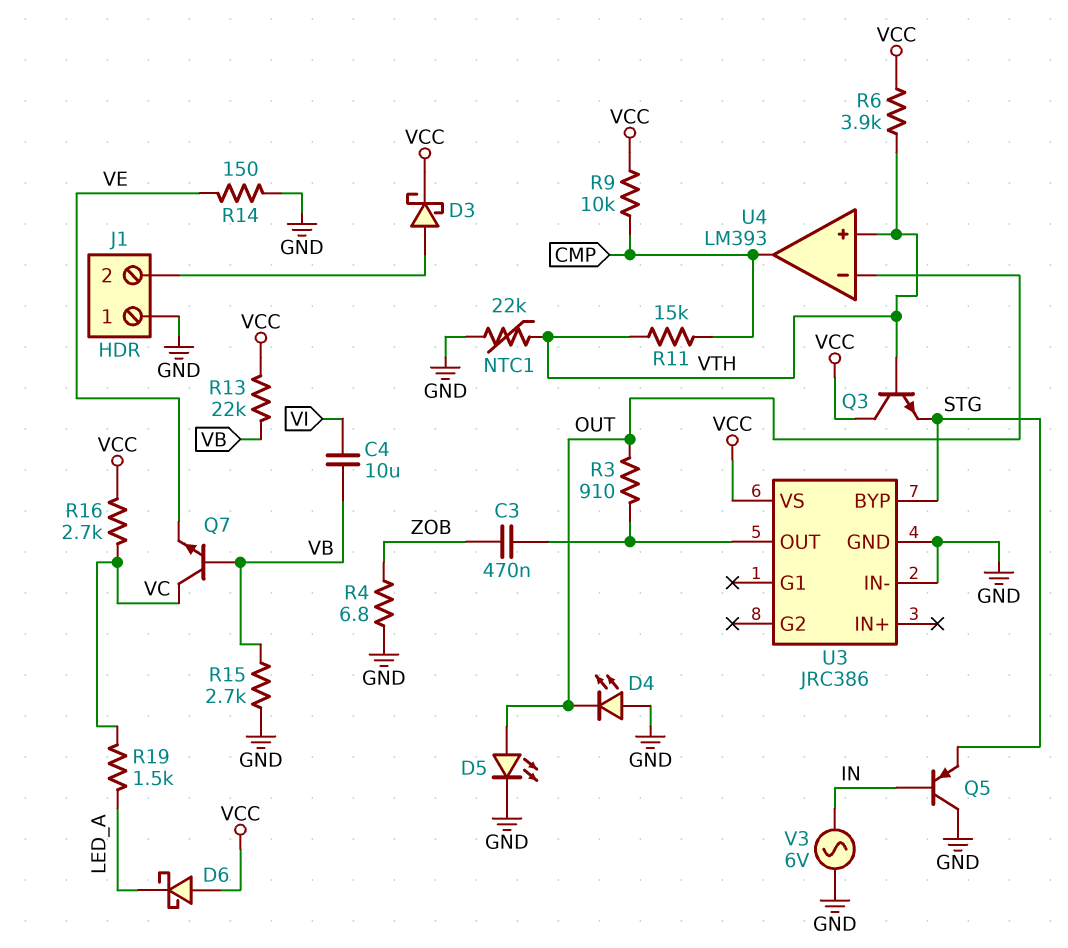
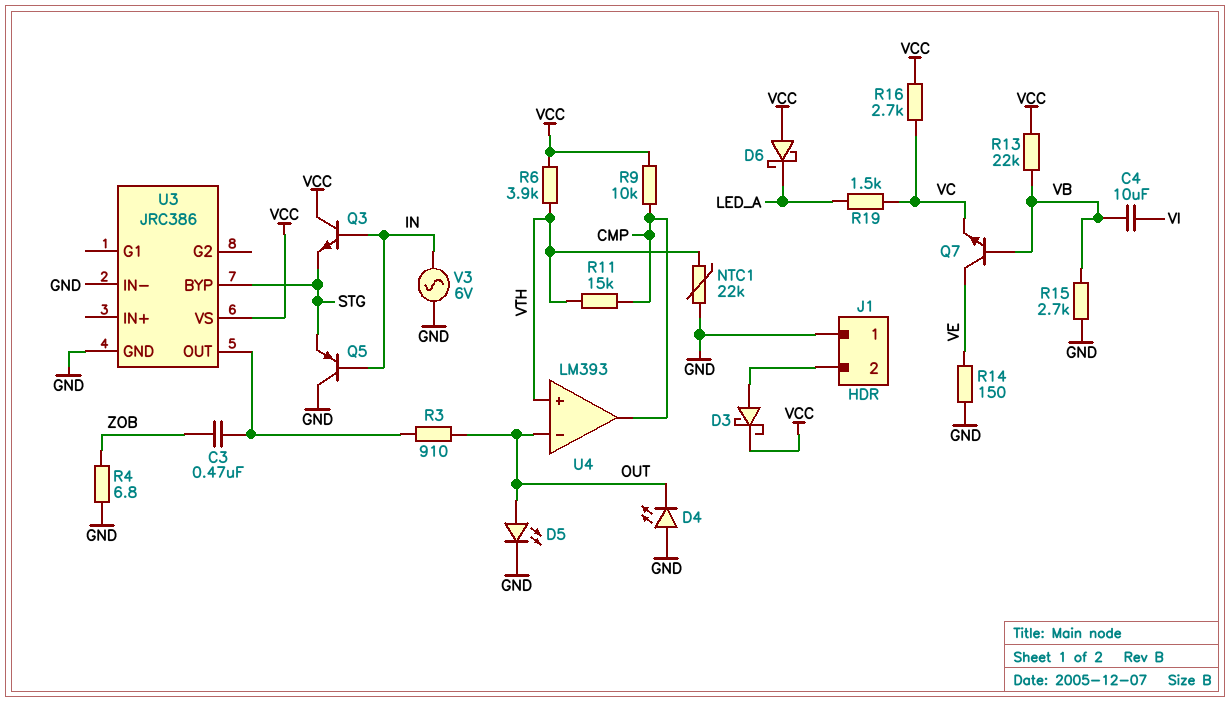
Q3: NPN (B VTH, C VCC, E STG) -> NPN (B IN, C VCC, E STG)
Q7: NPN (B VB, C VC, E VE) -> NPN (B VB, C VE, E VC)

